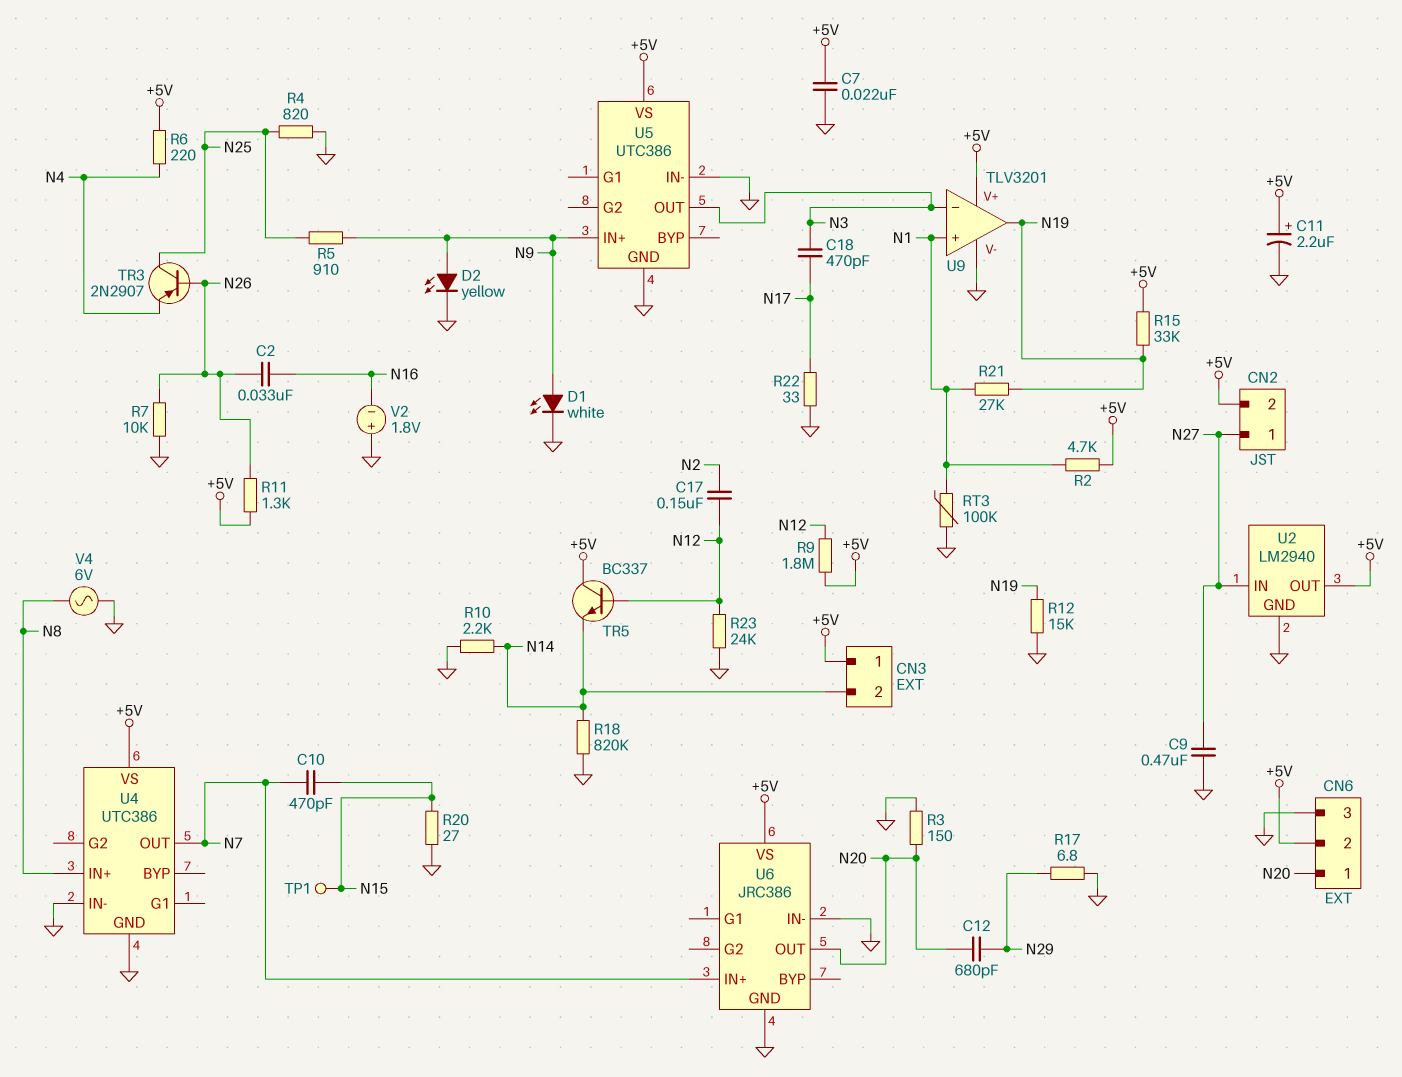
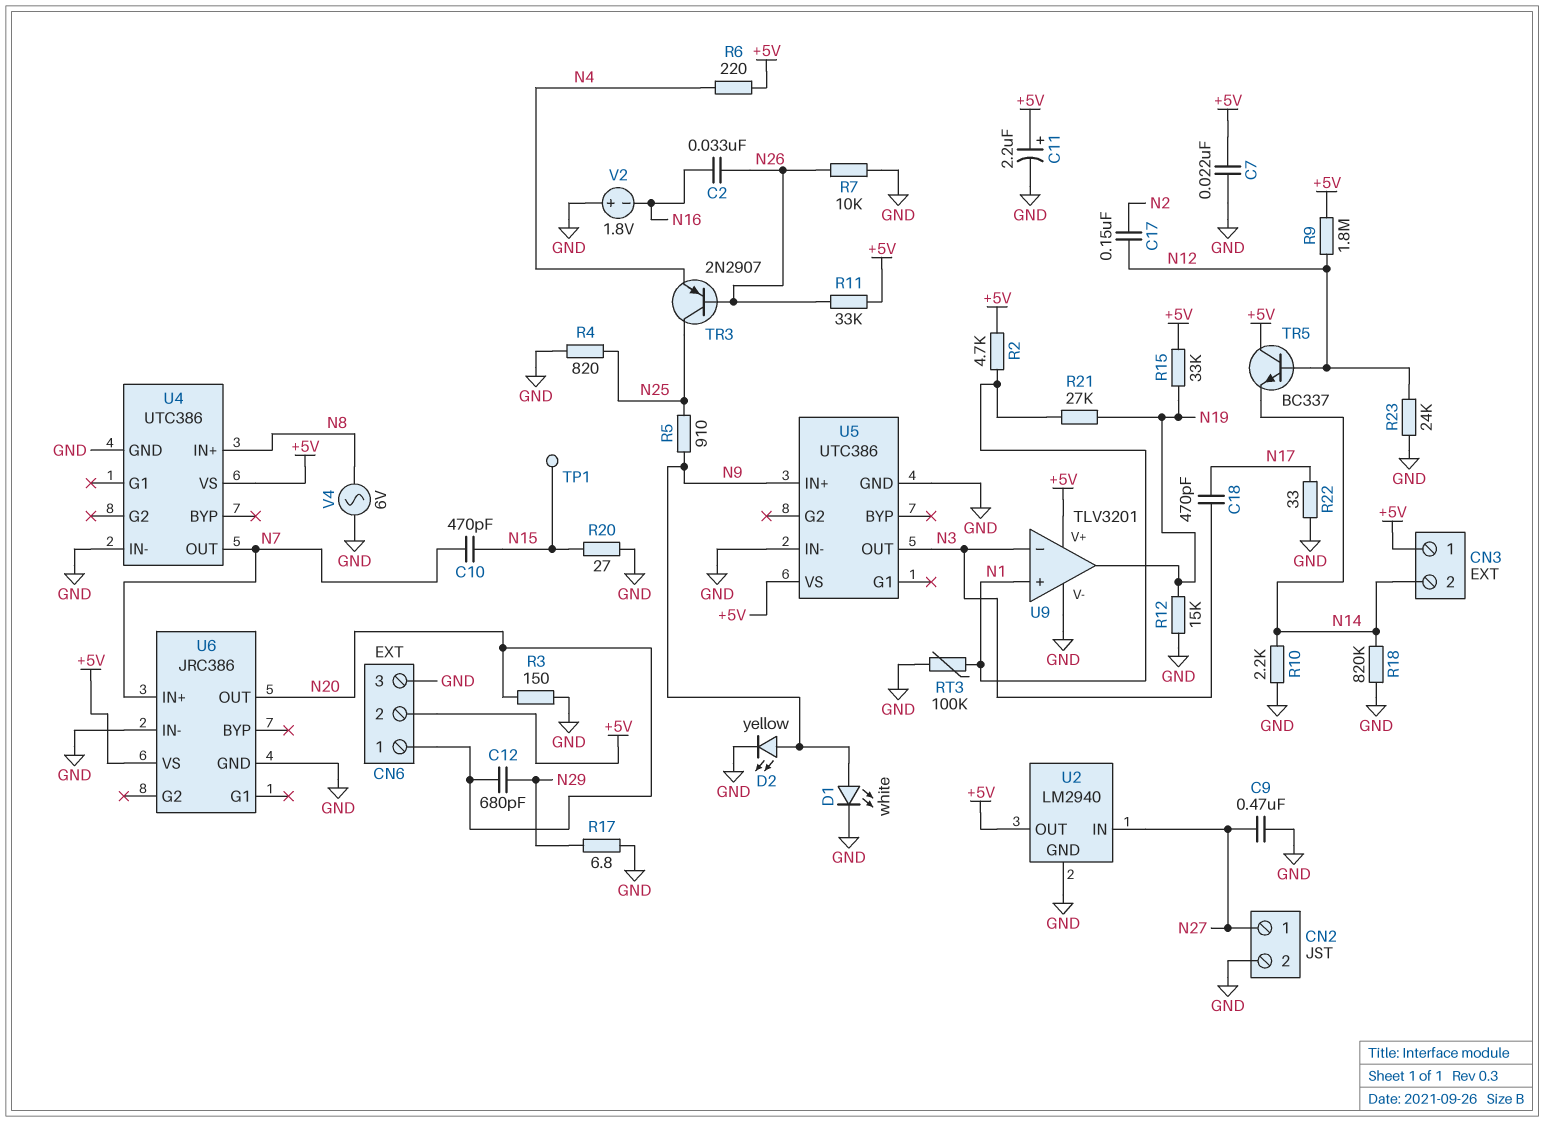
CN2 pin 2: +5V -> GND
R11: 1.3k (+5V, N26) -> 33k (+5V, N26)

